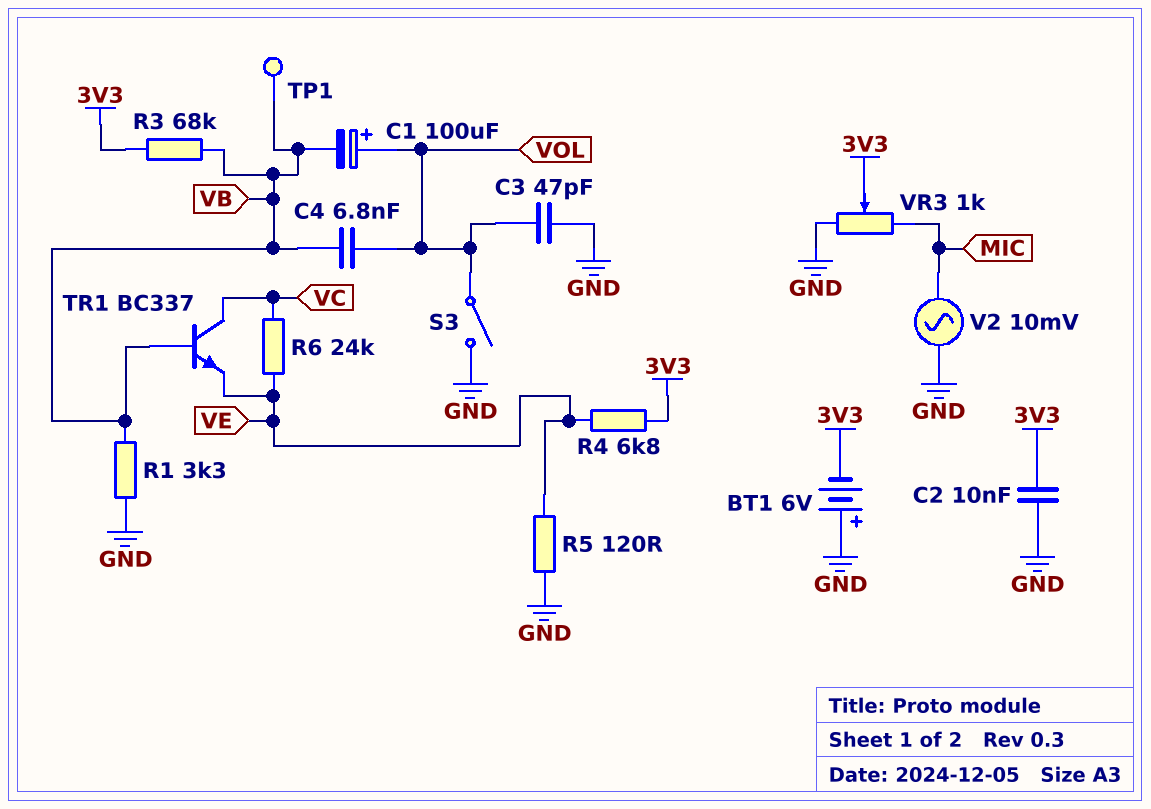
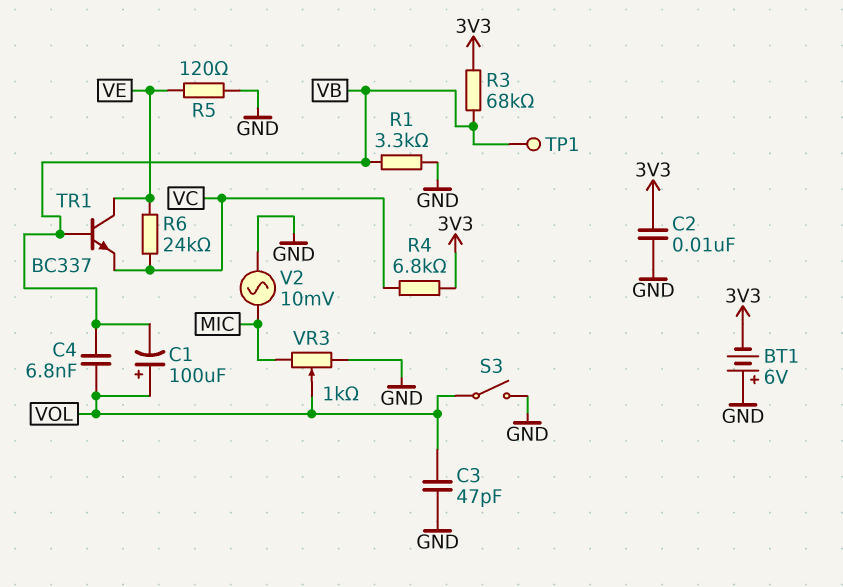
R4: 6.8k (3V3, VE) -> 6.8k (3V3, VC)
TR1: NPN BC337 (B VB, C VC, E VE) -> NPN BC337 (B VB, C VE, E VC)
VR3: 1k (GND, MIC, wiper 3V3) -> 1k (GND, MIC, wiper VOL)

